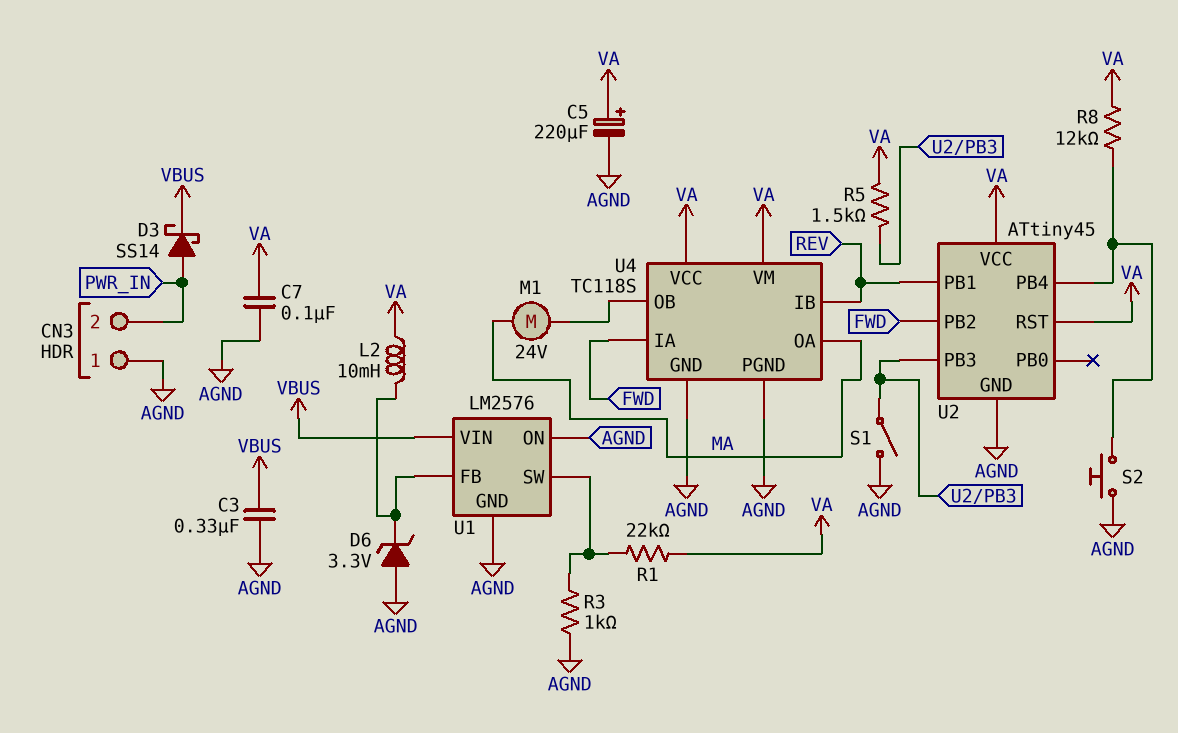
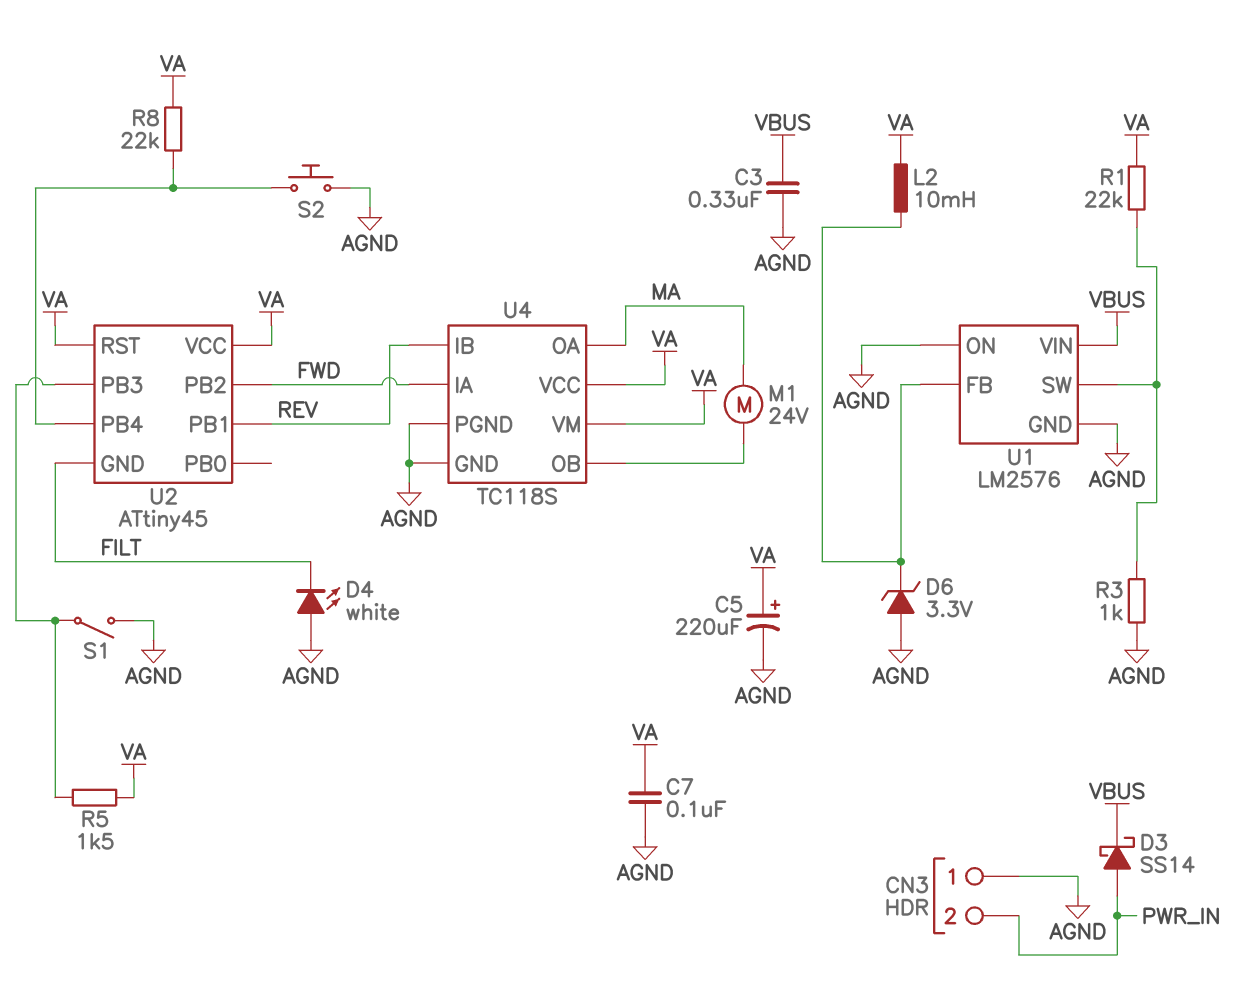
D4: none -> LED white (A AGND, K FILT)
R8: 12k (U2/PB4, VA) -> 22k (U2/PB4, VA)
U2 pin GND: AGND -> FILT

